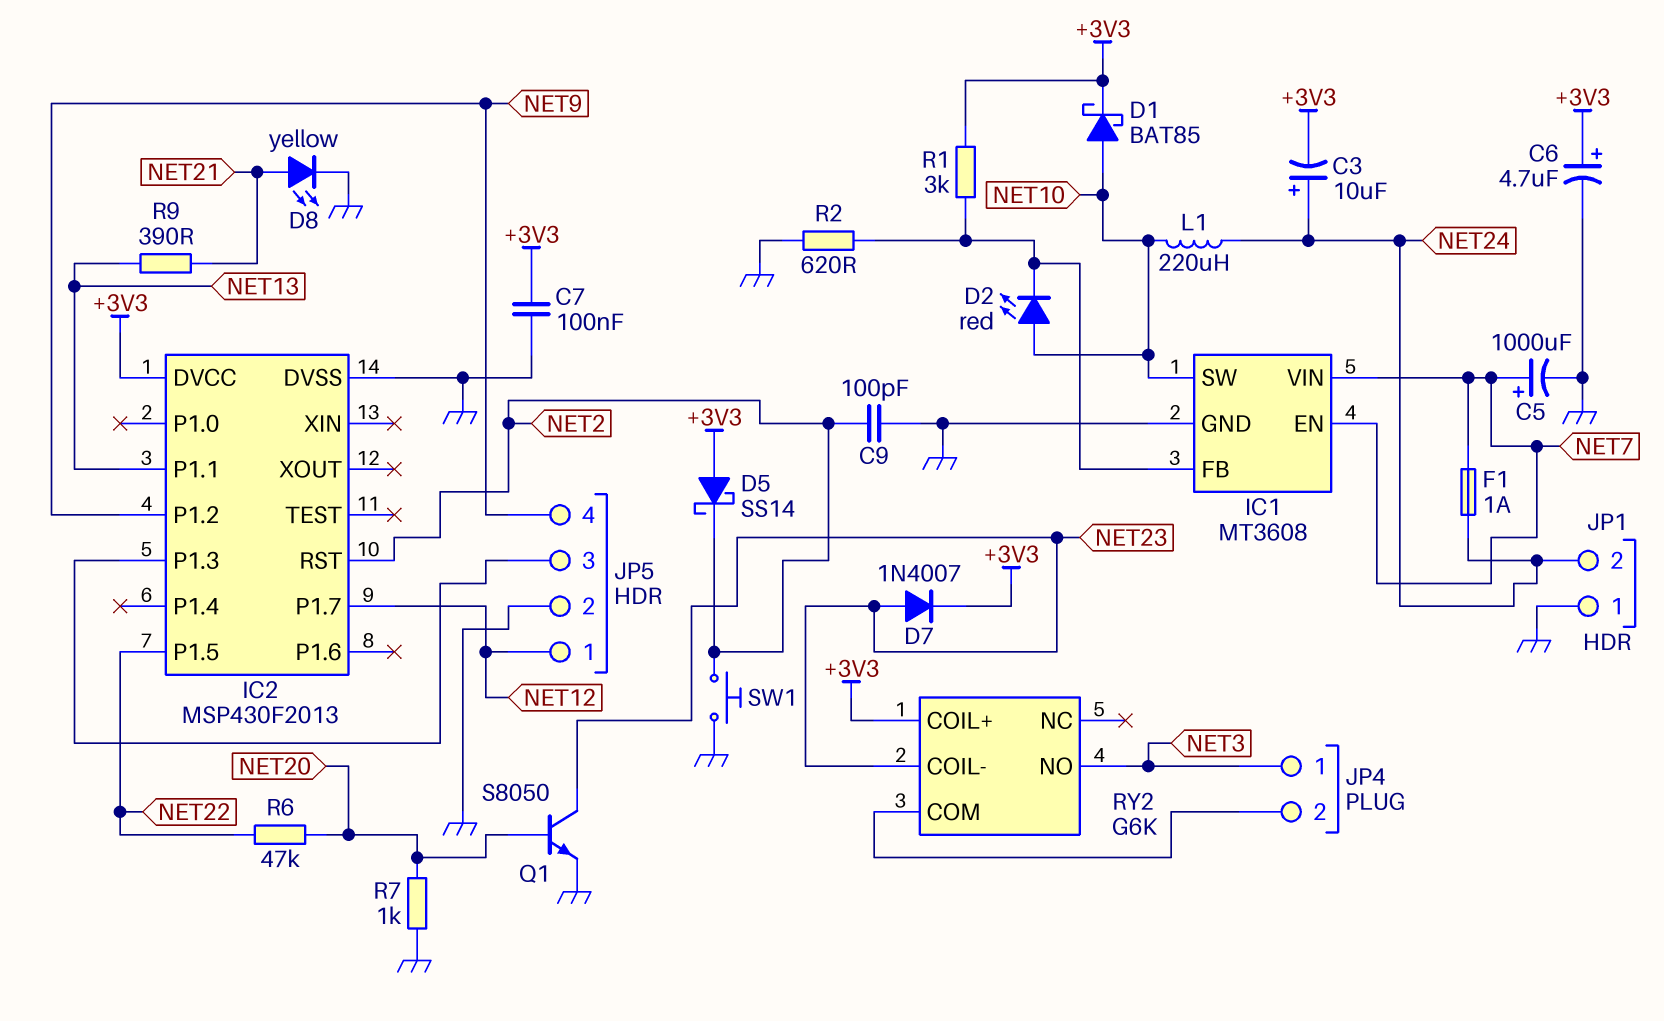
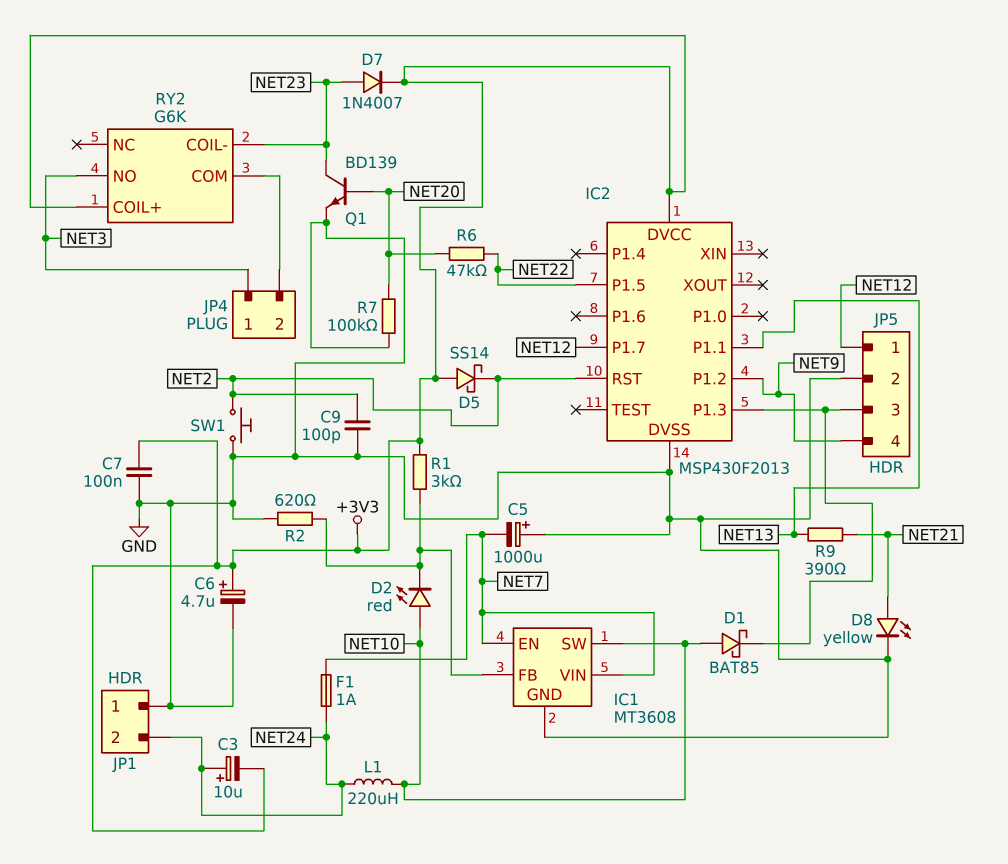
C5: 1000uF (plus NET7, minus GND) -> 1000uF (plus GND, minus NET7)
D1: schottky BAT85 (A NET10, K +3V3) -> schottky BAT85 (A NET10, K IC2/P1.3)
Q1: NPN S8050 (B NET20, C NET23, E GND) -> NPN BD139 (B NET20, C NET23, E GND)
R7: 1k (GND, NET20) -> 100k (GND, NET20)

